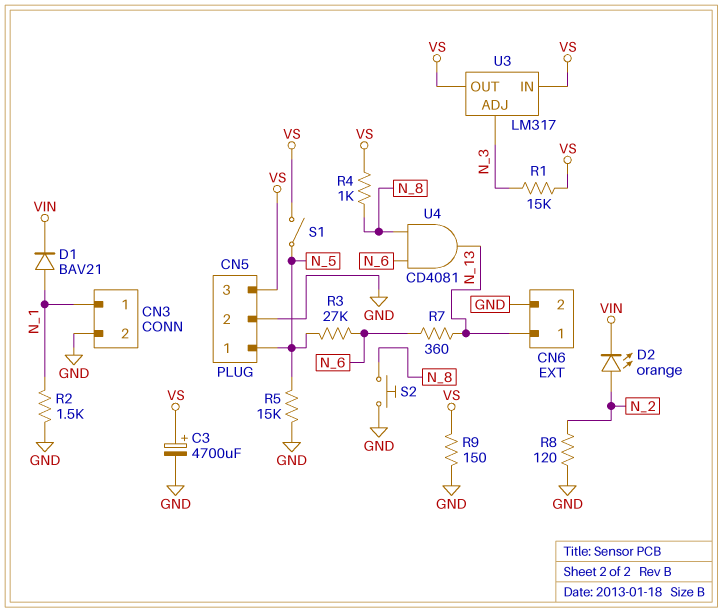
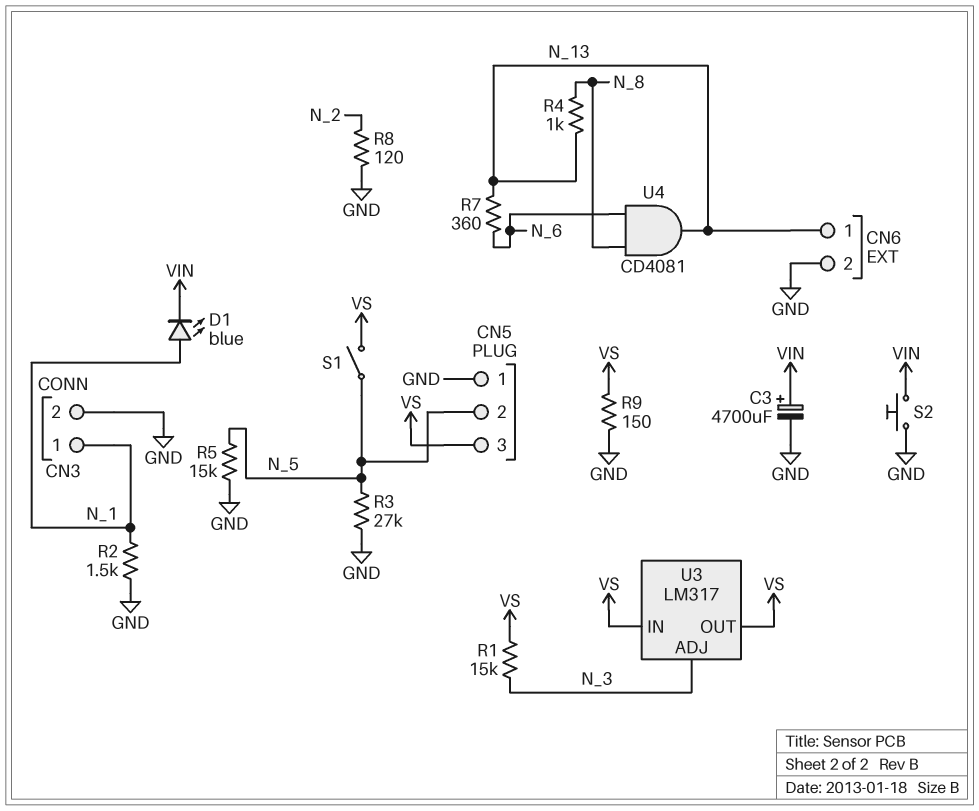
C3: 4700uF (plus VS, minus GND) -> 4700uF (plus VIN, minus GND)
CN5 pin 1: N_5 -> GND
CN5 pin 2: GND -> N_5
D1: diode BAV21 (A N_1, K VIN) -> LED blue (A N_1, K VIN)
D2: LED orange (A N_2, K VIN) -> none
R3: 27k (N_5, N_6) -> 27k (GND, N_5)
R4: 1k (N_8, VS) -> 1k (N_8, N_13)
S2: button (GND, N_8) -> button (GND, VIN)

